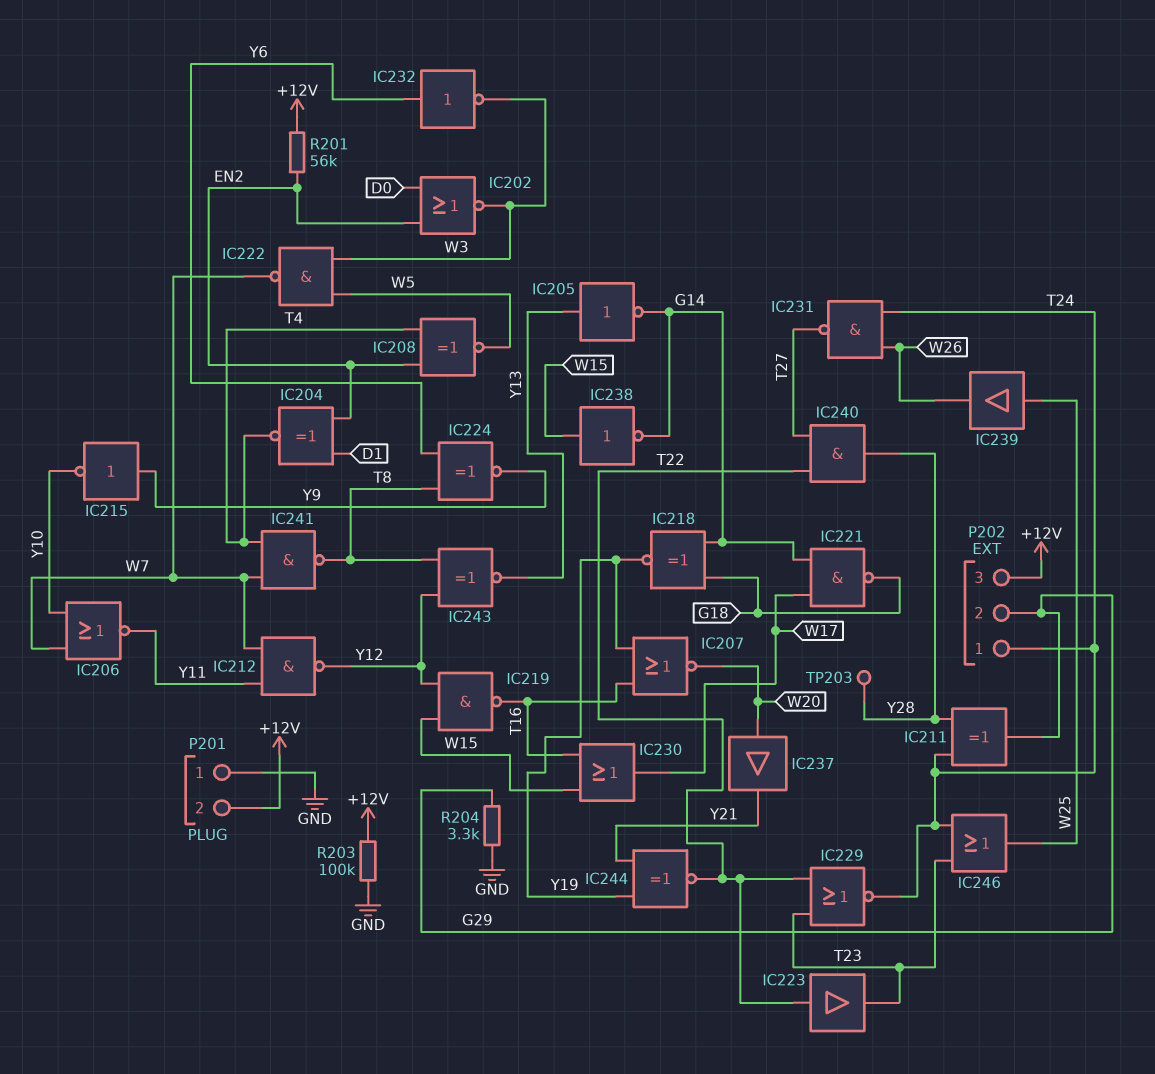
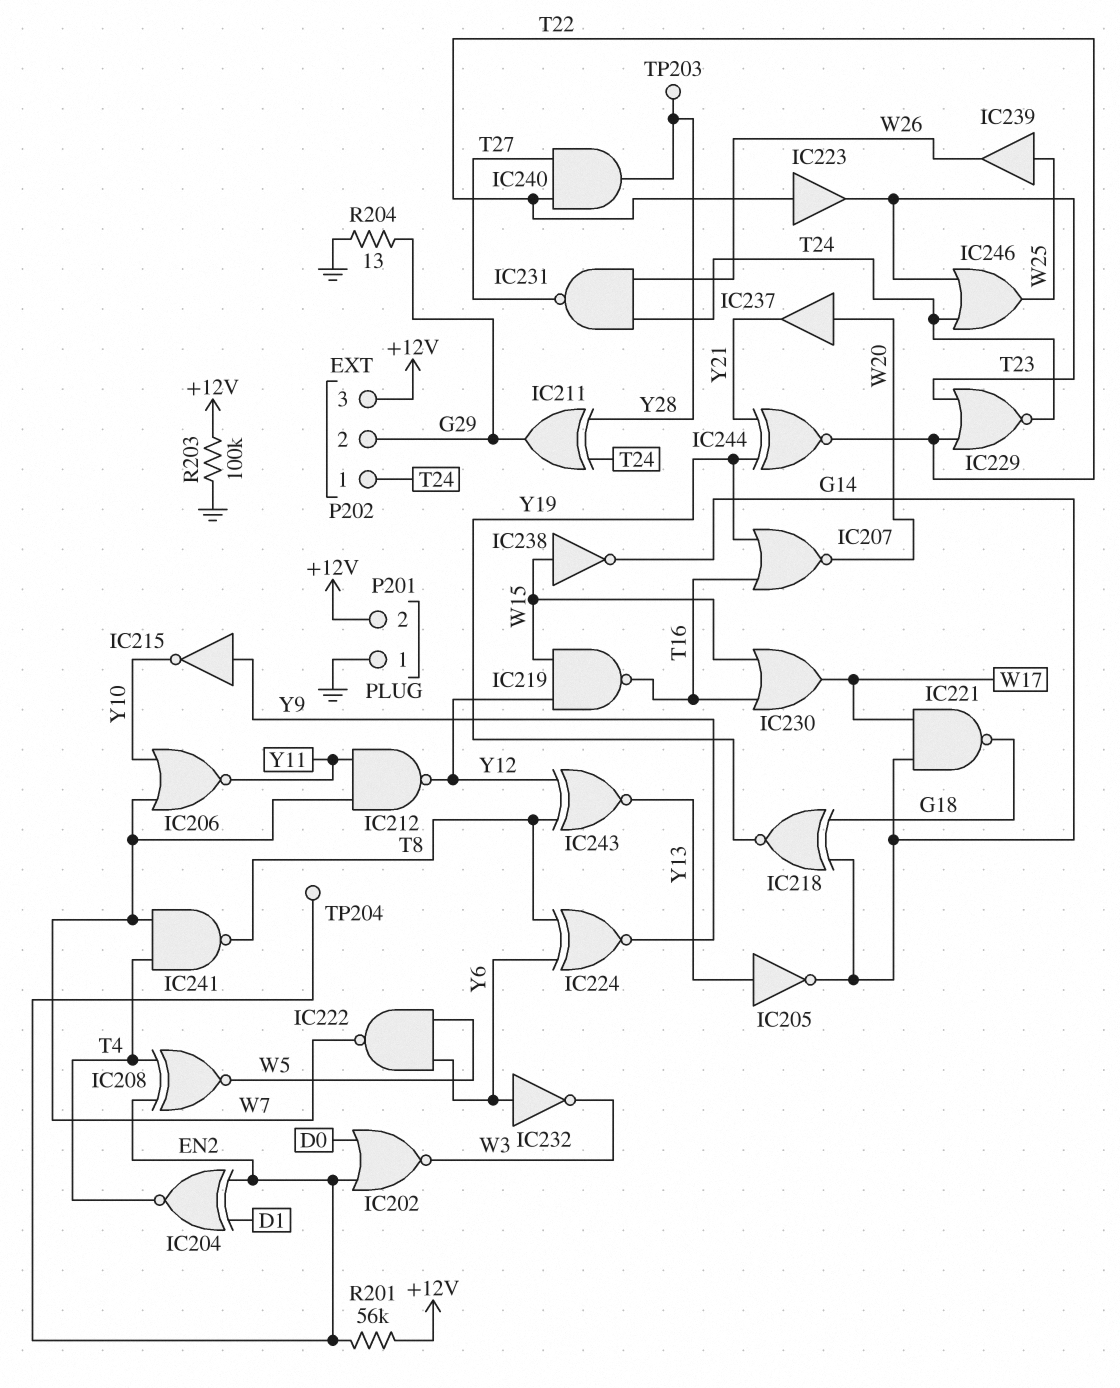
IC222: NAND (in W3, in W5, out W7) -> NAND (in W5, in Y6, out W7)
R204: 3.3k (G29, GND) -> 13 (G29, GND)
TP204: none -> test point (EN2)

